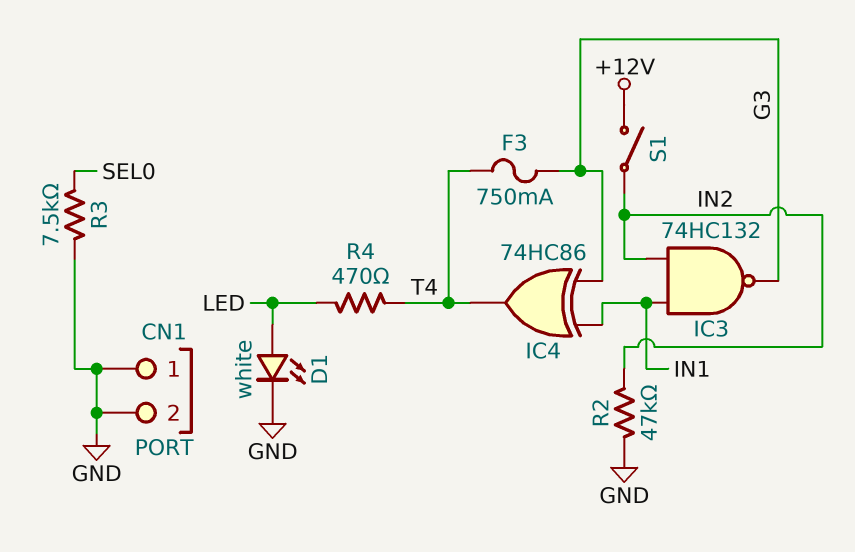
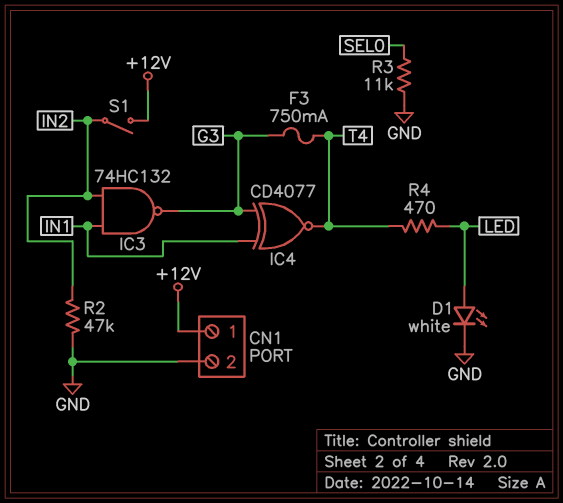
CN1 pin 1: GND -> +12V
IC4: XOR 74HC86 (in G3, in IN1, out T4) -> XNOR CD4077 (in G3, in IN1, out T4)
R3: 7.5k (GND, SEL0) -> 11k (GND, SEL0)

